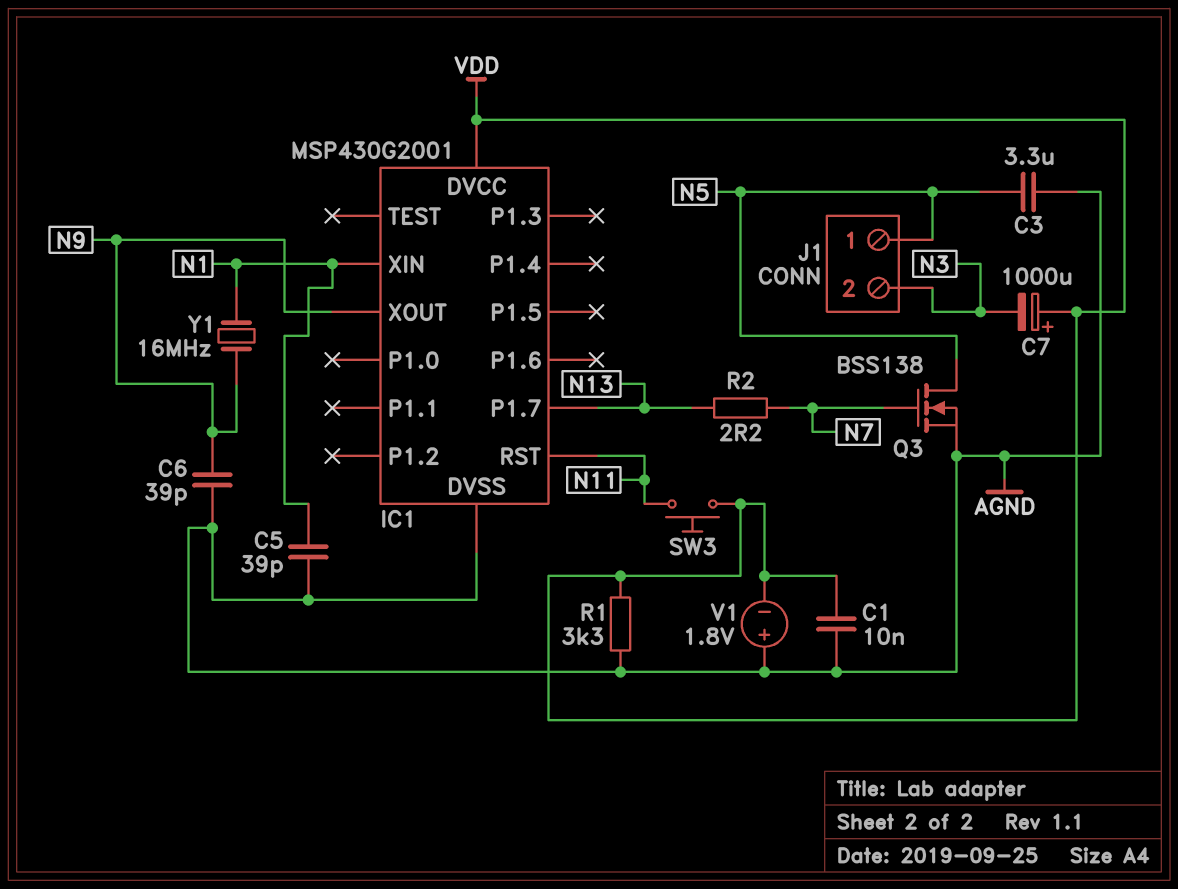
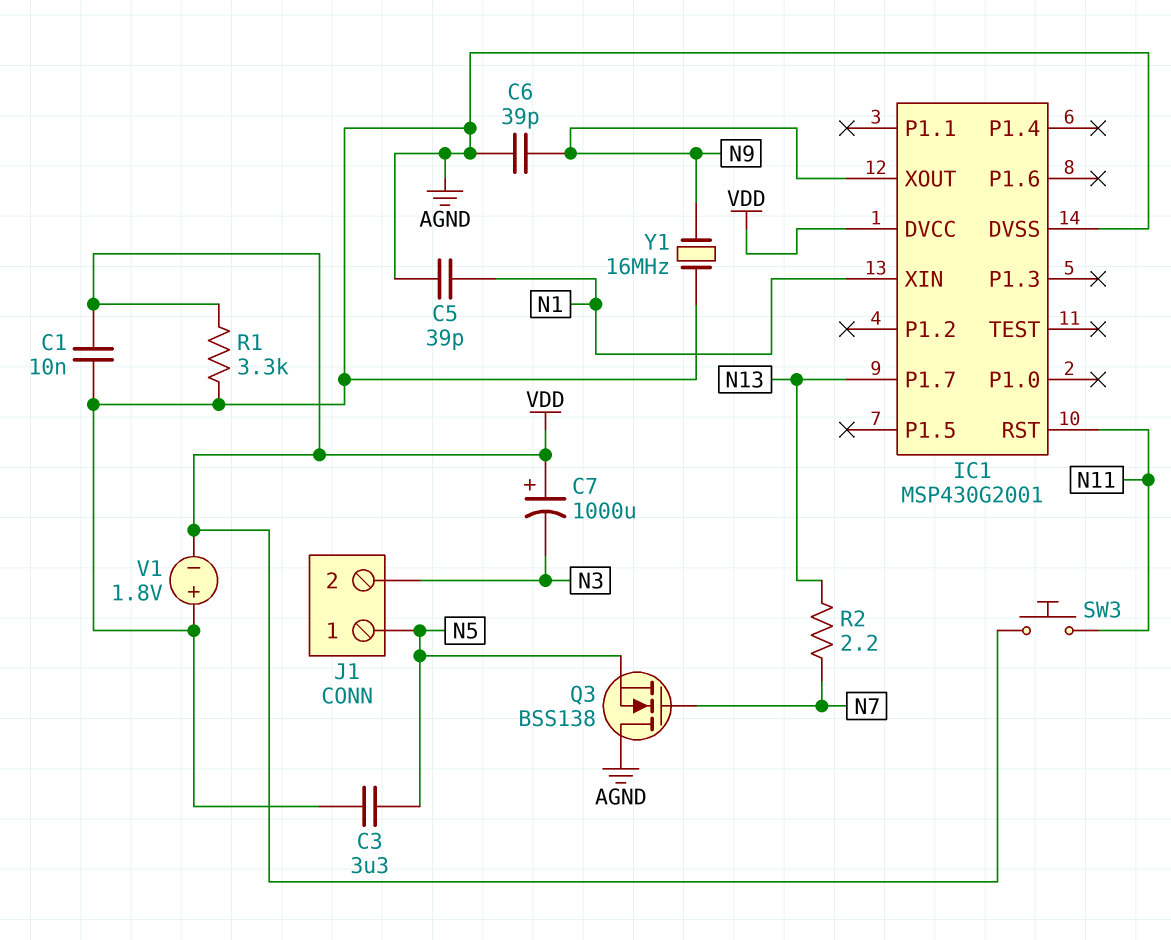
Q3: NMOS BSS138 (G N7, D N5, S AGND) -> NMOS BSS138 (G N7, D AGND, S N5)
Y1: 16MHz (N1, N9) -> 16MHz (AGND, N9)

